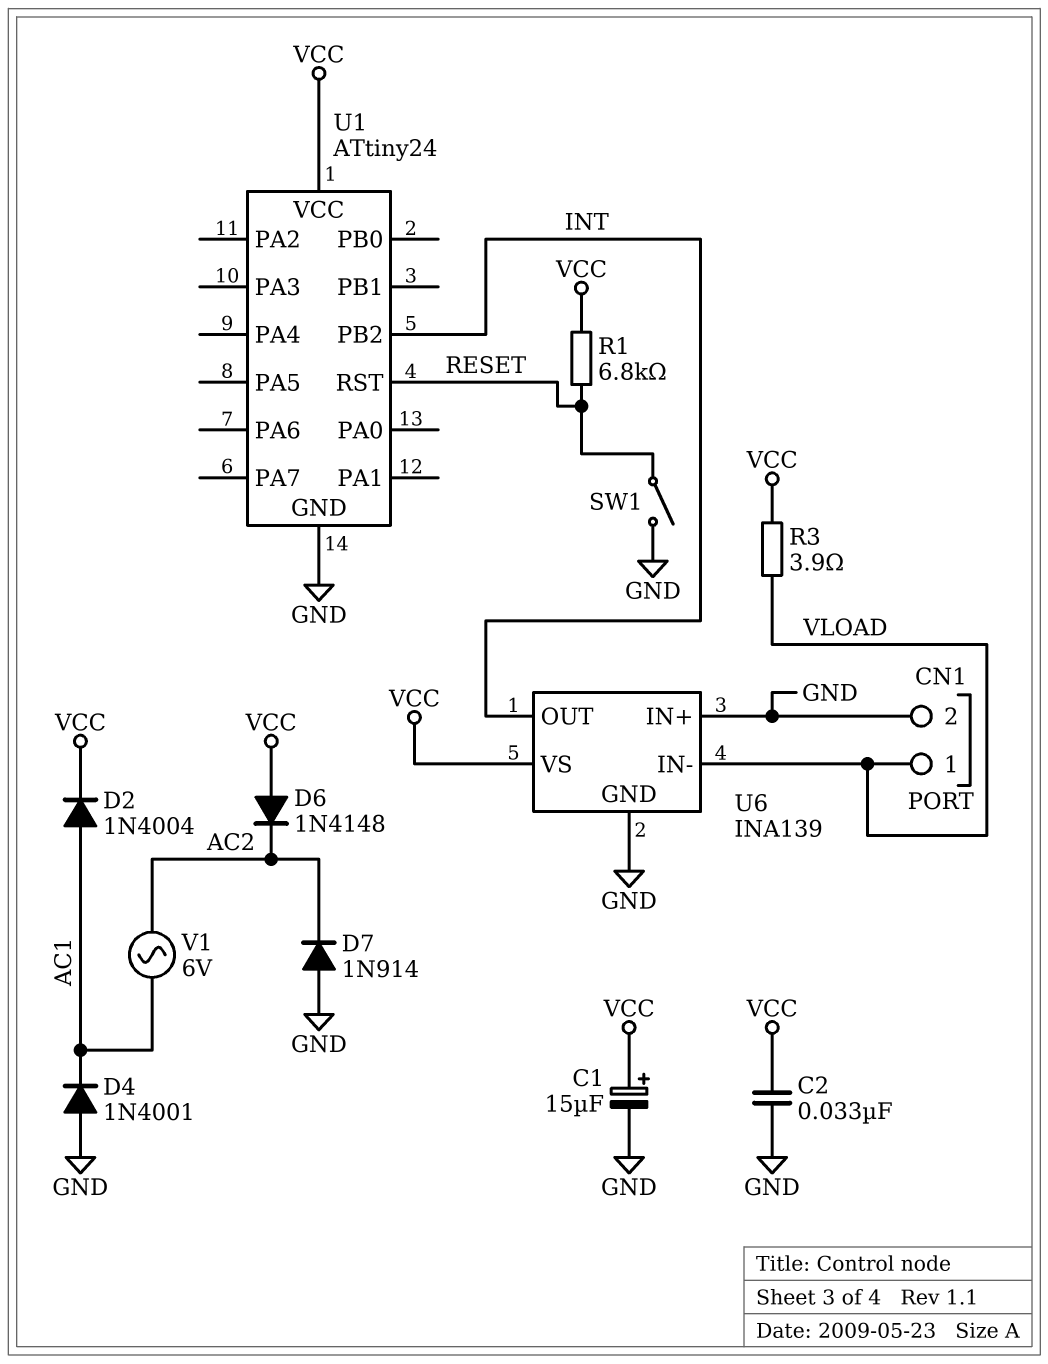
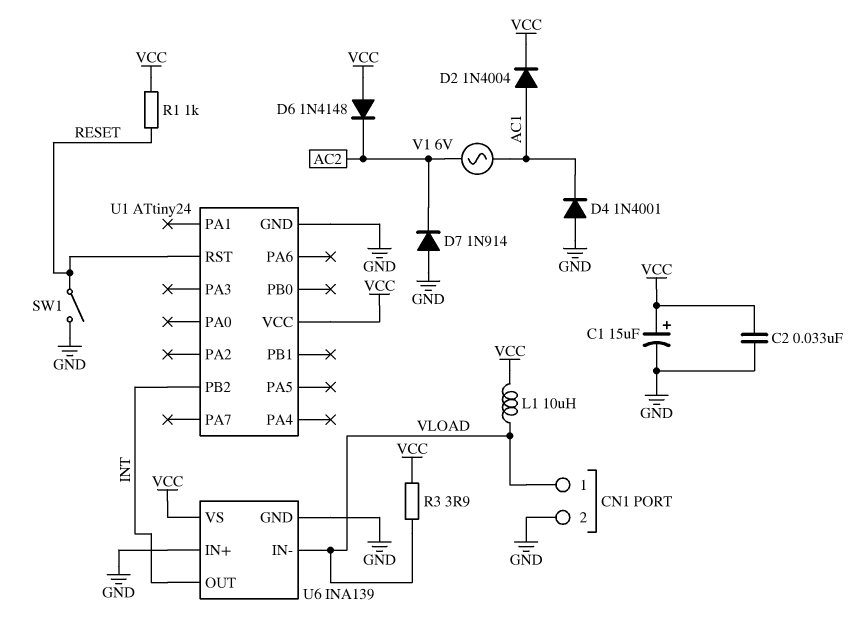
L1: none -> 10uH (VCC, VLOAD)
R1: 6.8k (RESET, VCC) -> 1k (RESET, VCC)

